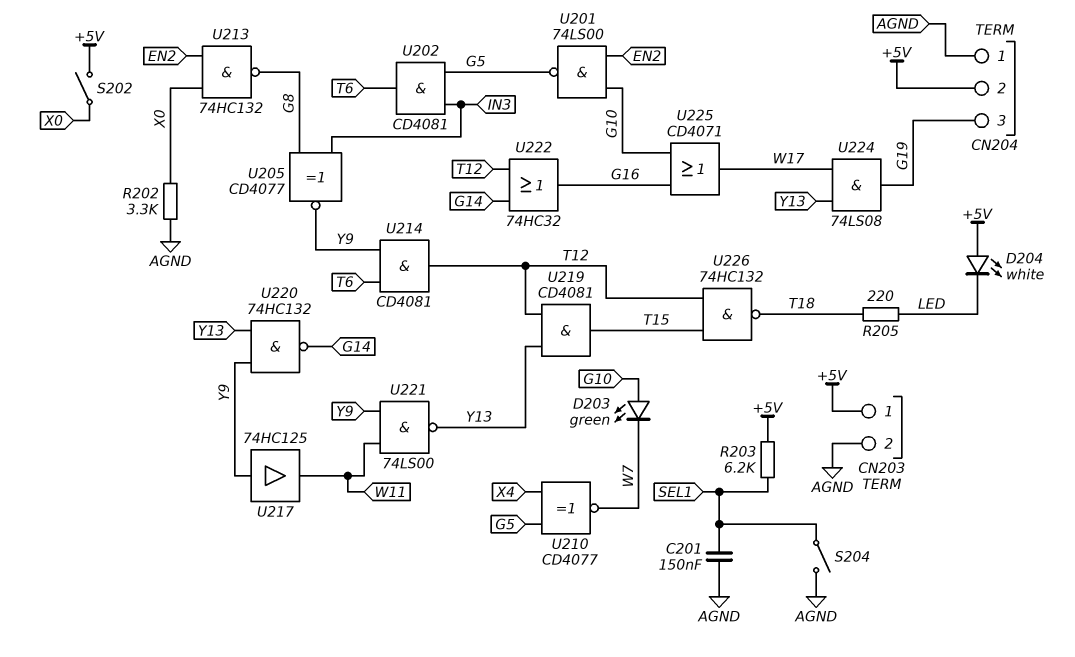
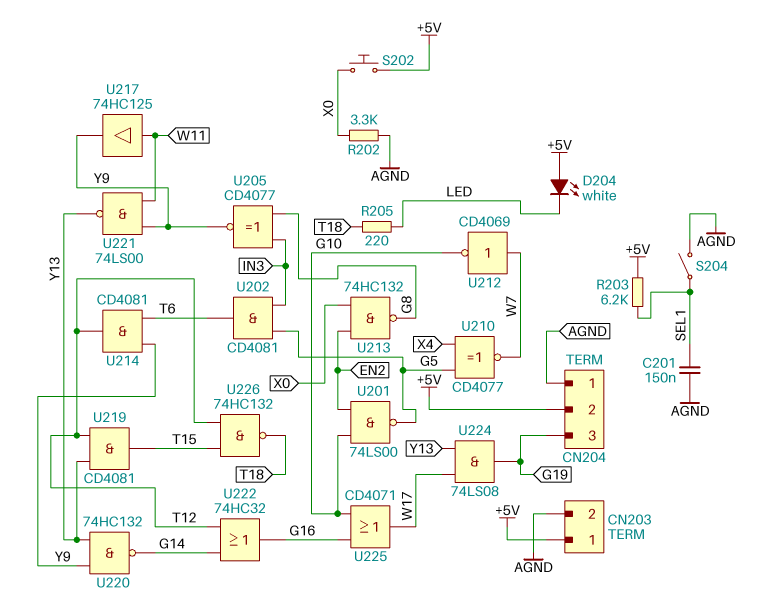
D203: LED green (A G10, K W7) -> none
S202: switch (+5V, X0) -> button (+5V, X0)
U212: none -> NOT CD4069 (in W7, out G10)
U217: buffer 74HC125 (in Y9, out W11) -> buffer 74HC125 (in W11, out Y9)

